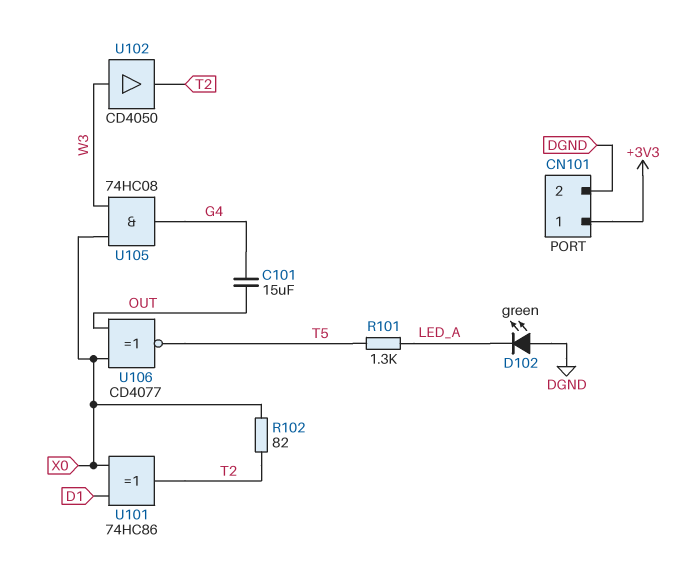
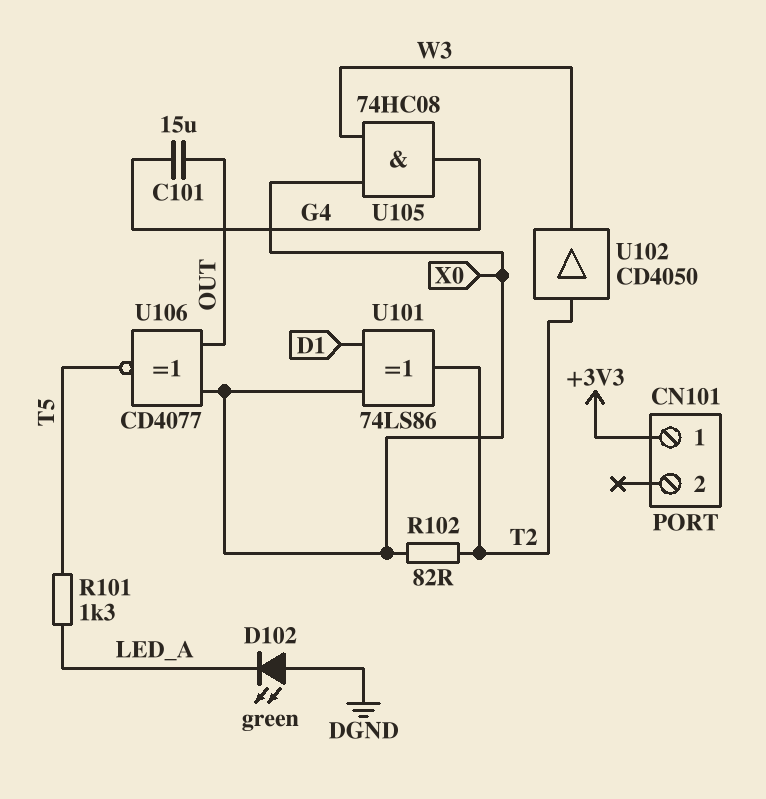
CN101 pin 2: DGND -> none
U101: XOR 74HC86 (in D1, in X0, out T2) -> XOR 74LS86 (in D1, in X0, out T2)
U102: buffer CD4050 (in W3, out T2) -> buffer CD4050 (in T2, out W3)

